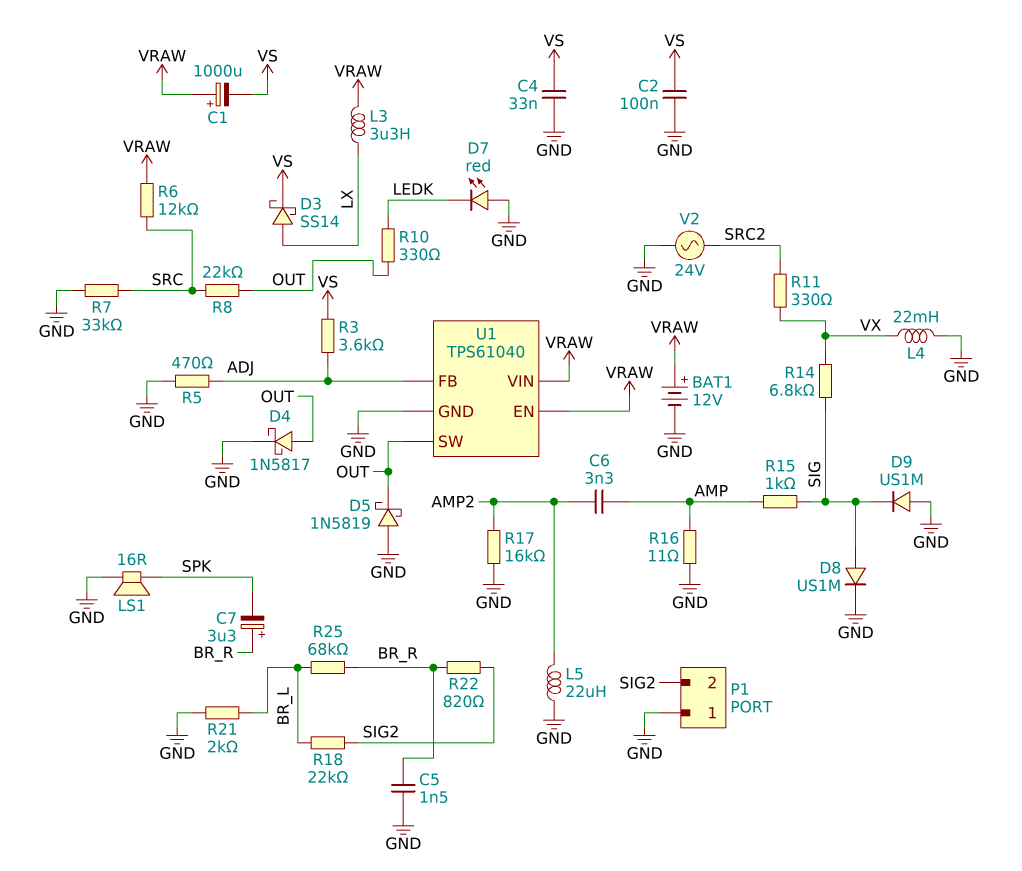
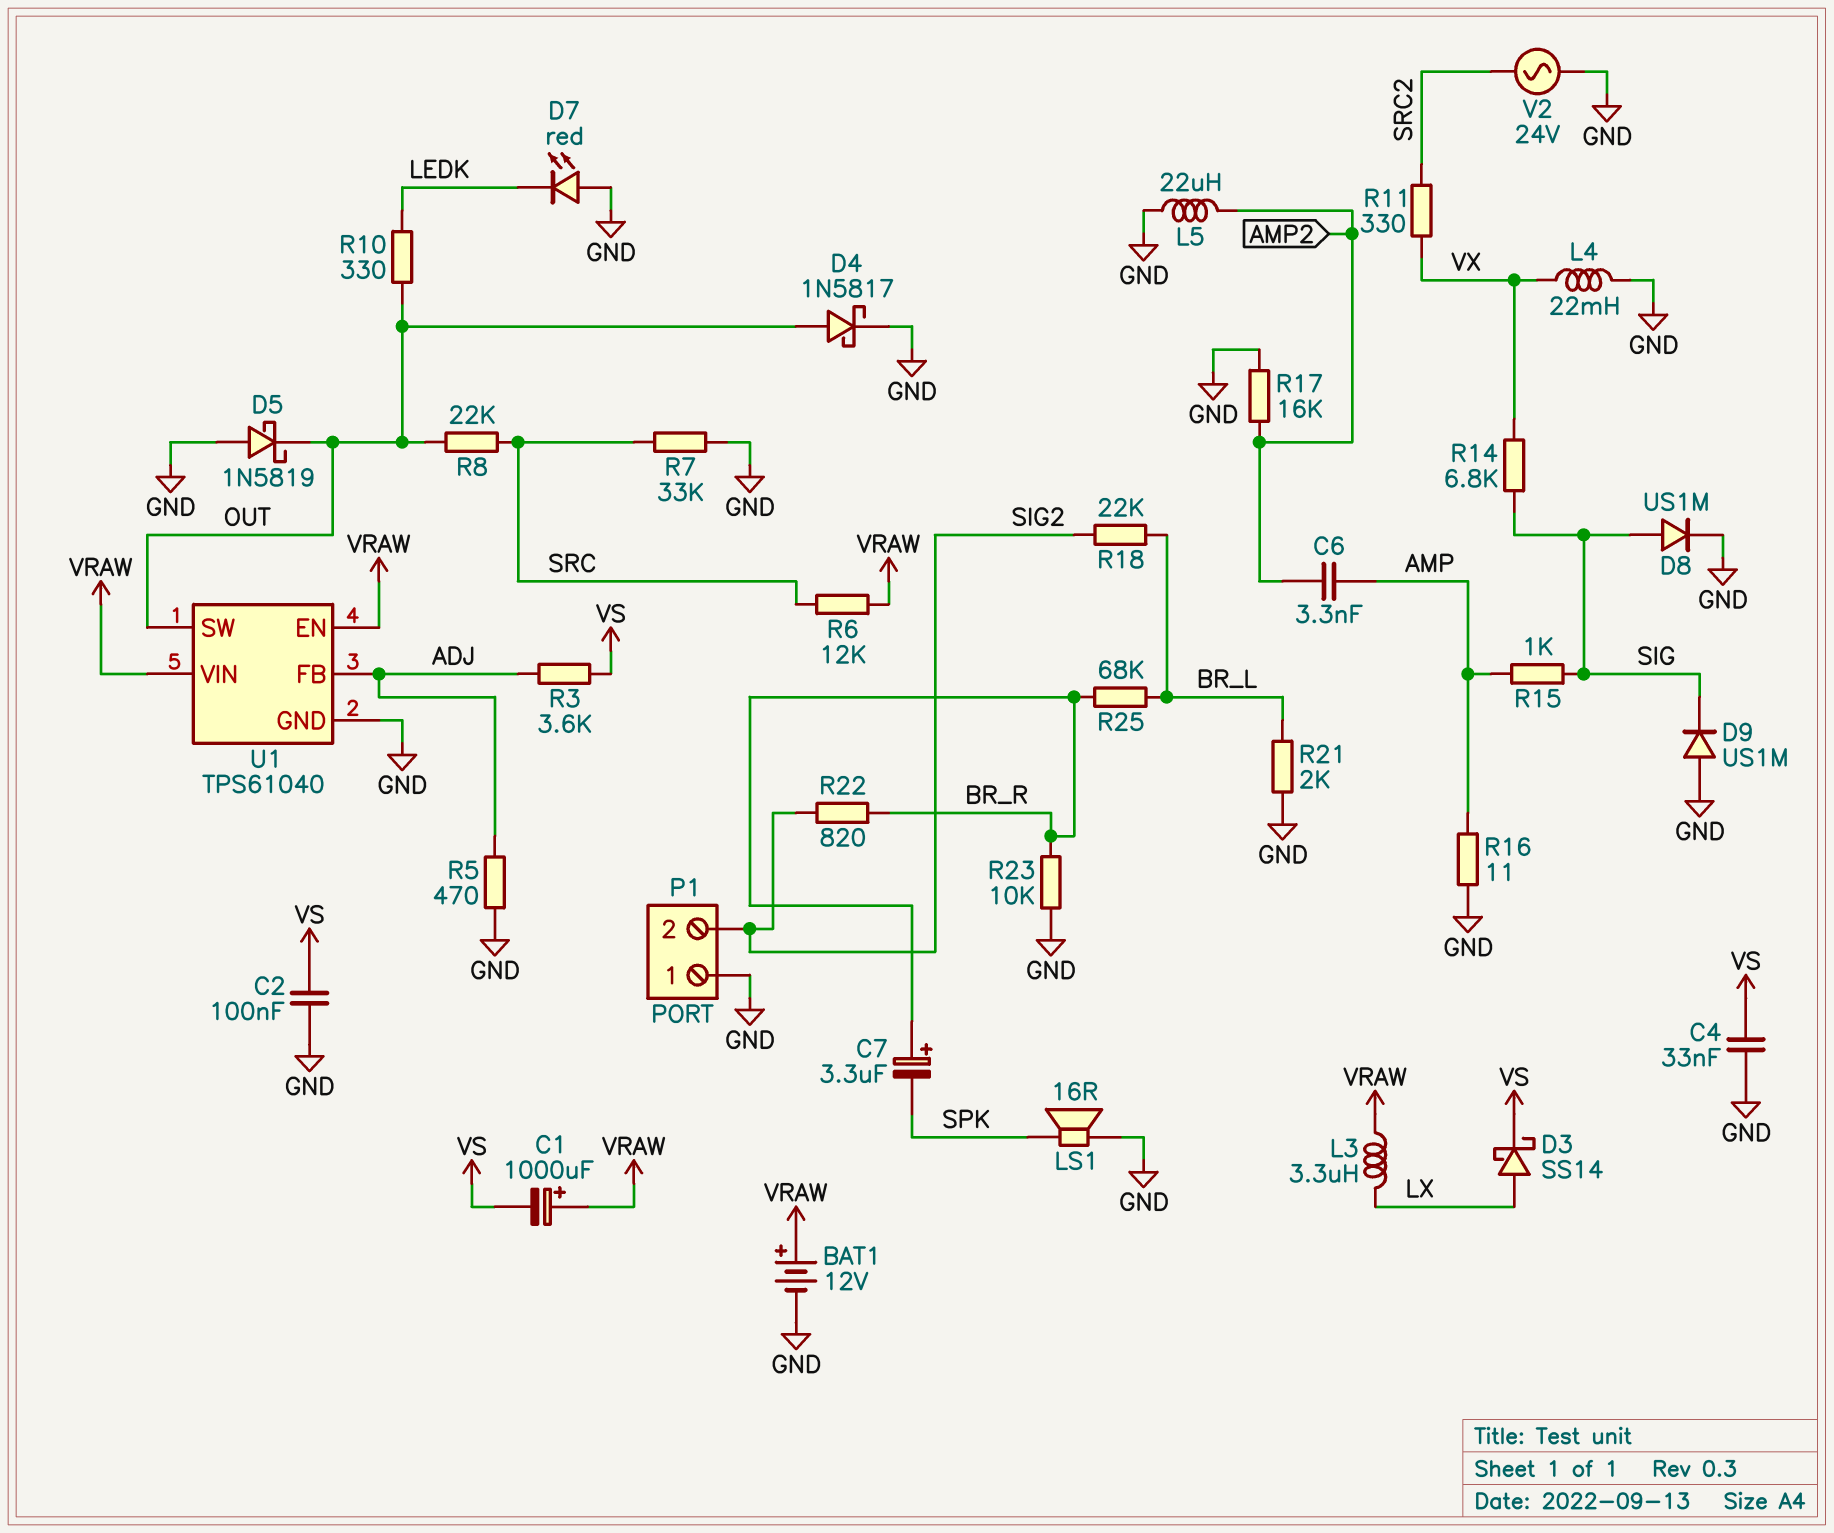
C5: 1.5nF (BR_R, GND) -> none
R23: none -> 10k (BR_R, GND)

